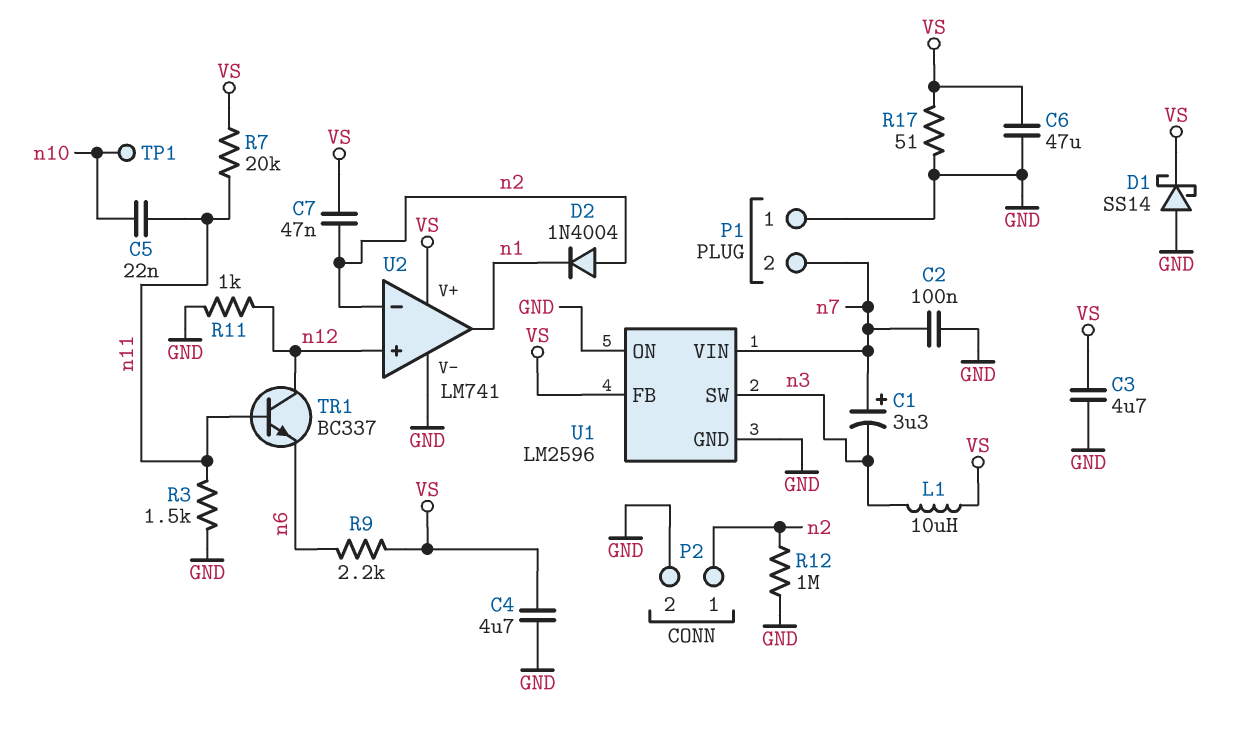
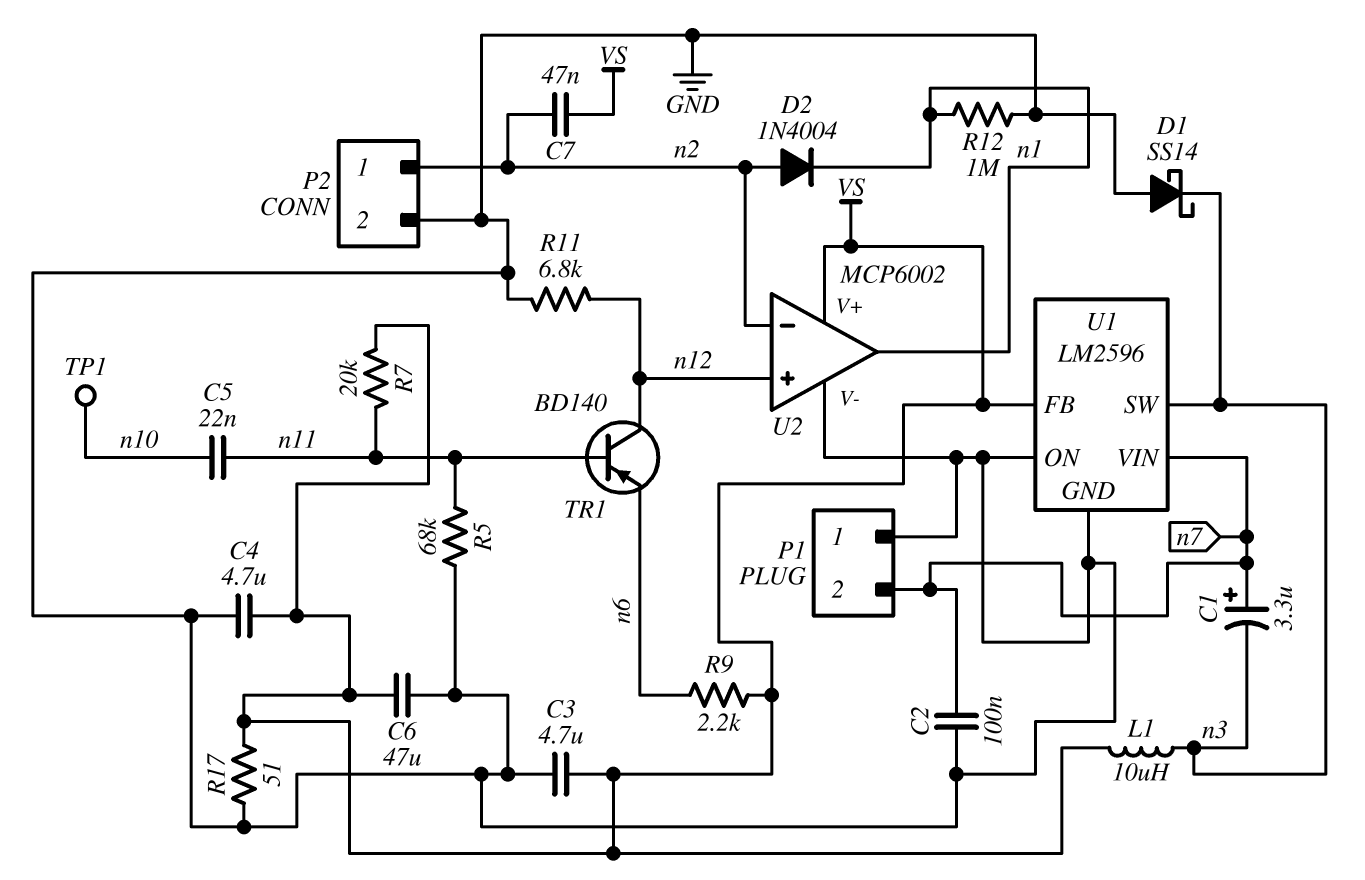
D1: schottky SS14 (A GND, K VS) -> schottky SS14 (A GND, K n3)
R3: 1.5k (GND, n11) -> none
R5: none -> 68k (GND, n11)
R11: 1k (GND, n12) -> 6.8k (GND, n12)
R12: 1M (GND, n2) -> 1M (GND, n1)
TR1: NPN BC337 (B n11, C n12, E n6) -> PNP BD140 (B n11, C n12, E n6)
U2: LM741 -> MCP6002

